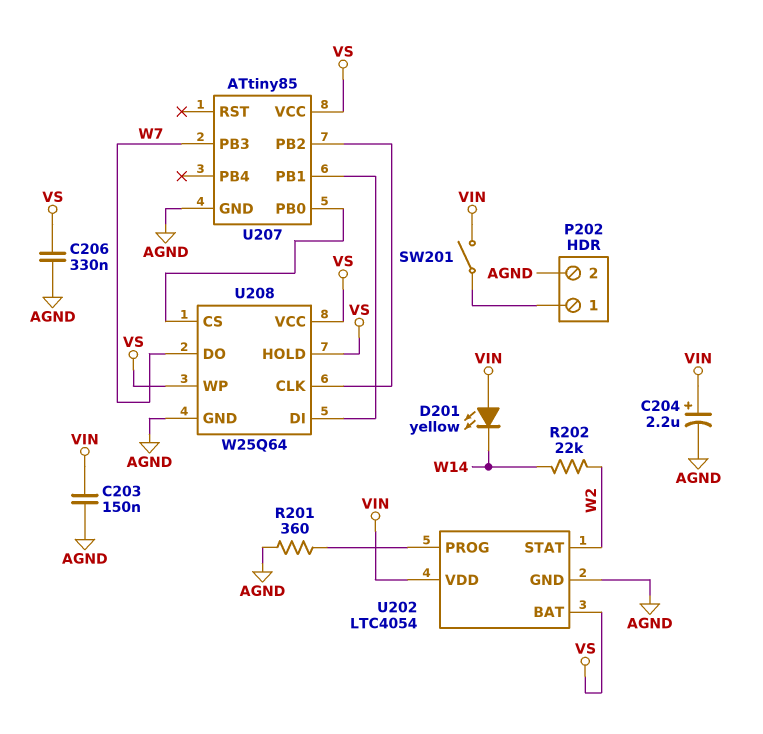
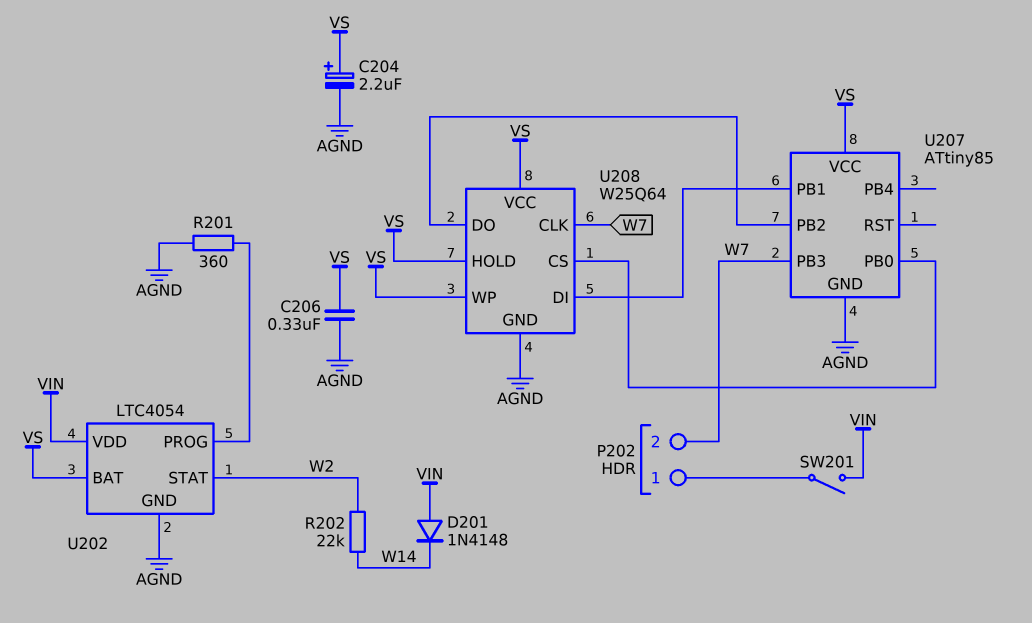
C203: 150nF (AGND, VIN) -> none
C204: 2.2uF (plus VIN, minus AGND) -> 2.2uF (plus VS, minus AGND)
D201: LED yellow (A VIN, K W14) -> diode 1N4148 (A VIN, K W14)
P202 pin 2: AGND -> W7
U208 pin CLK: U207/PB2 -> W7
U208 pin DO: W7 -> U207/PB2

